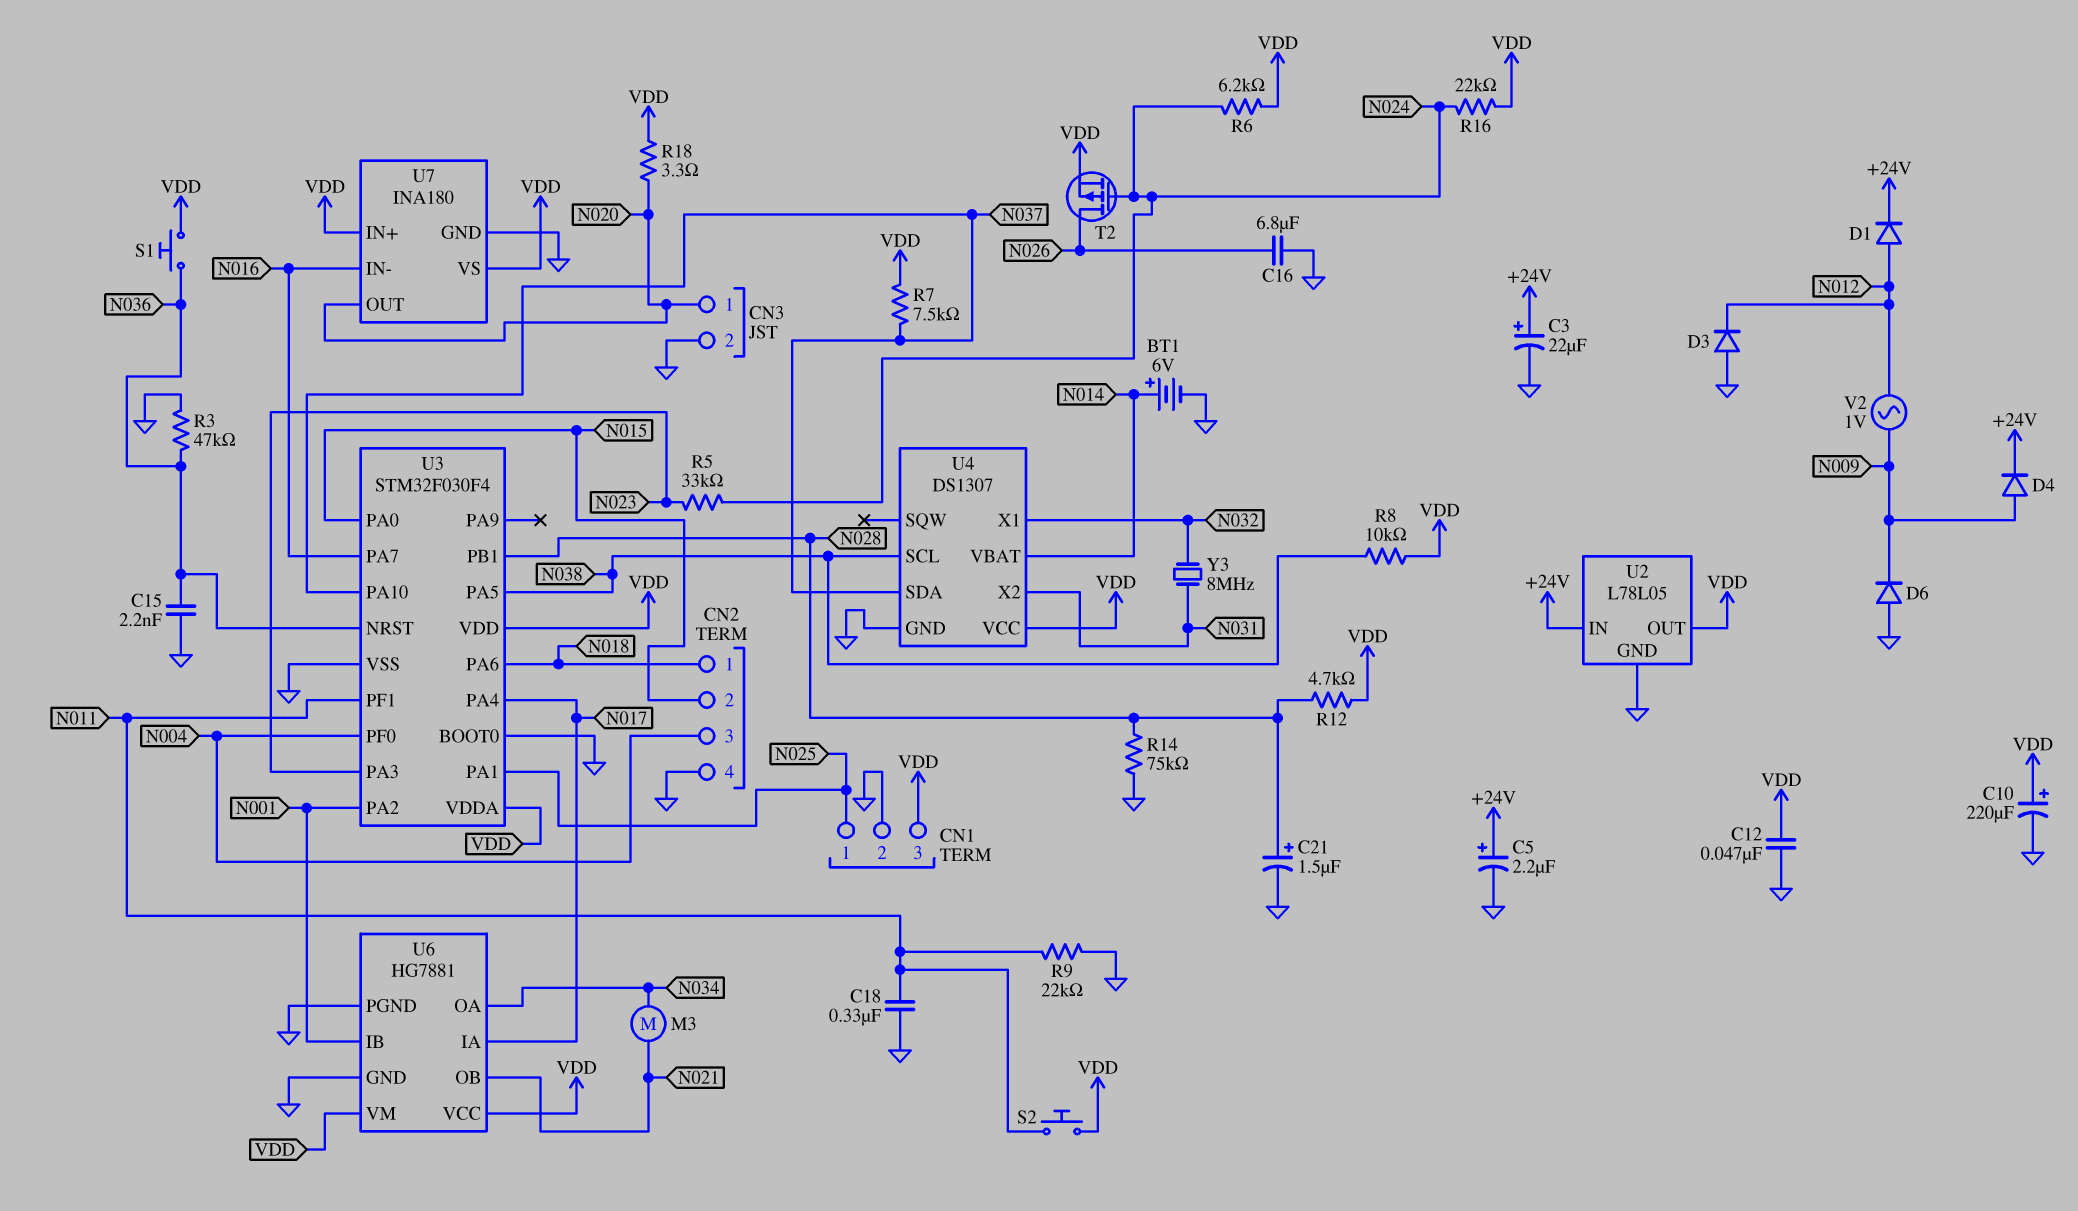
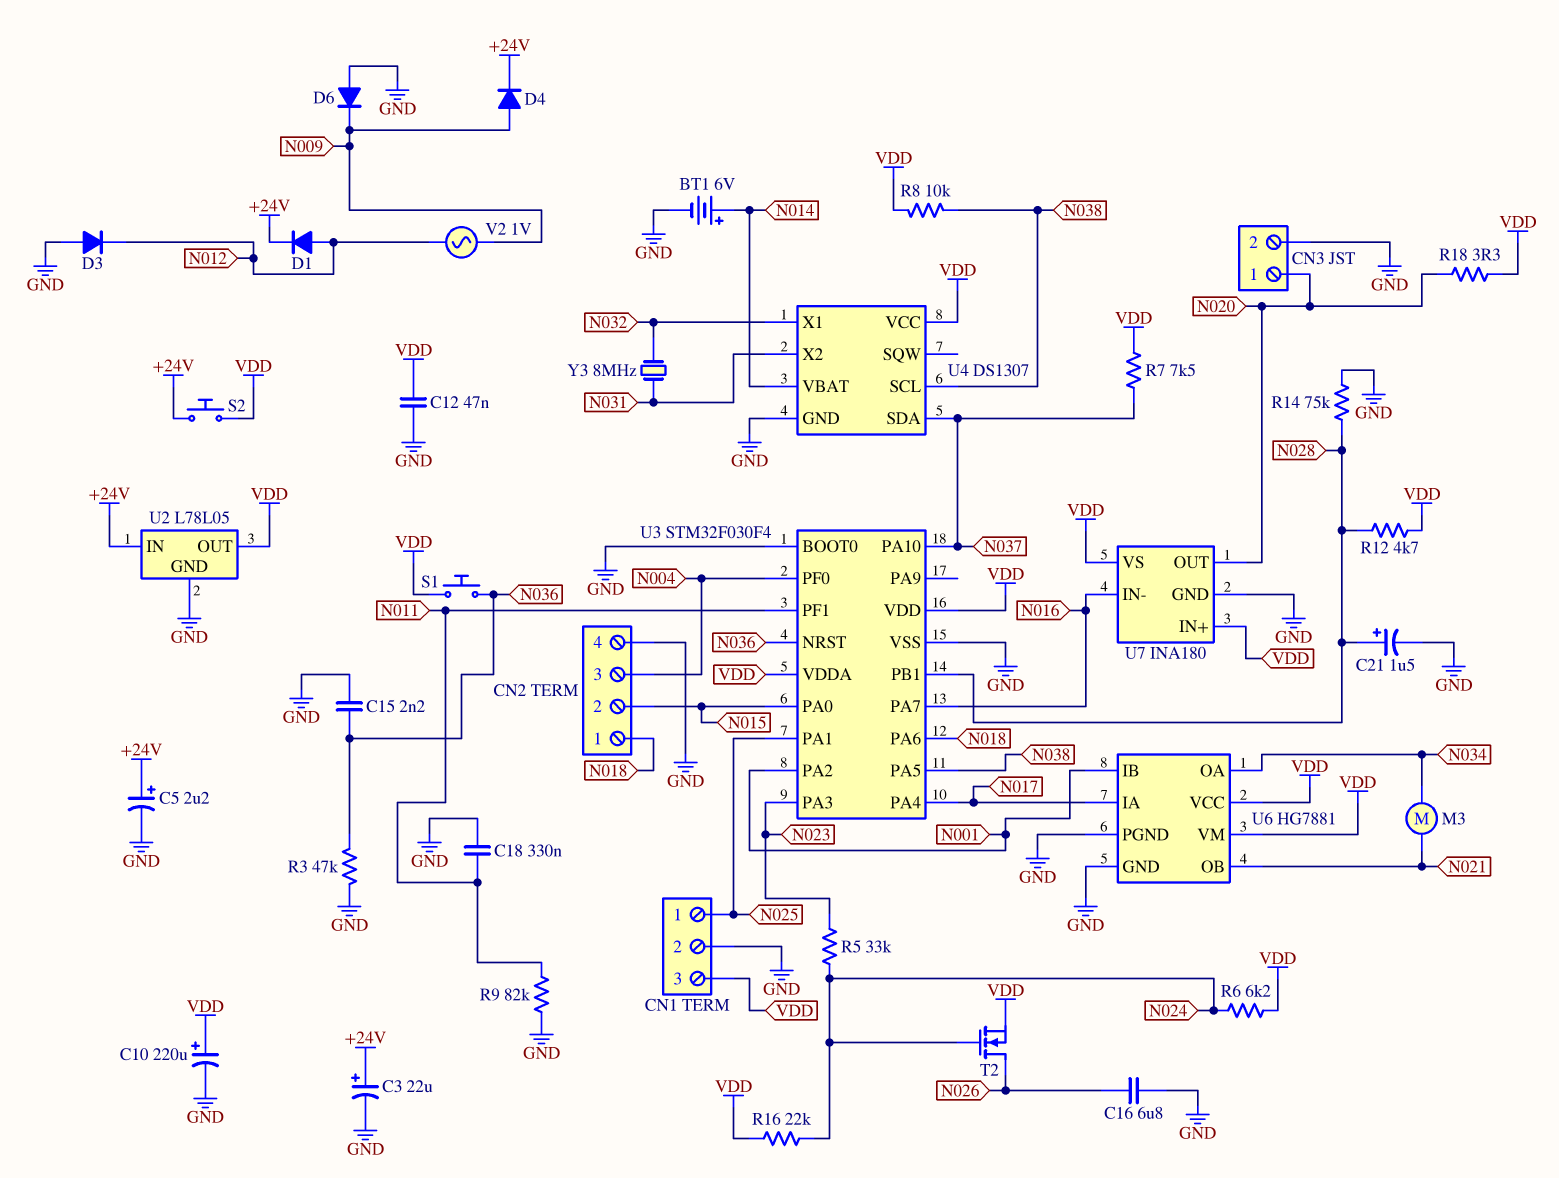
R9: 22k (GND, N011) -> 82k (GND, N011)
S2: button (N011, VDD) -> button (+24V, VDD)
T2: PMOS (G N024, D N026, S VDD) -> NMOS (G N024, D N026, S VDD)

